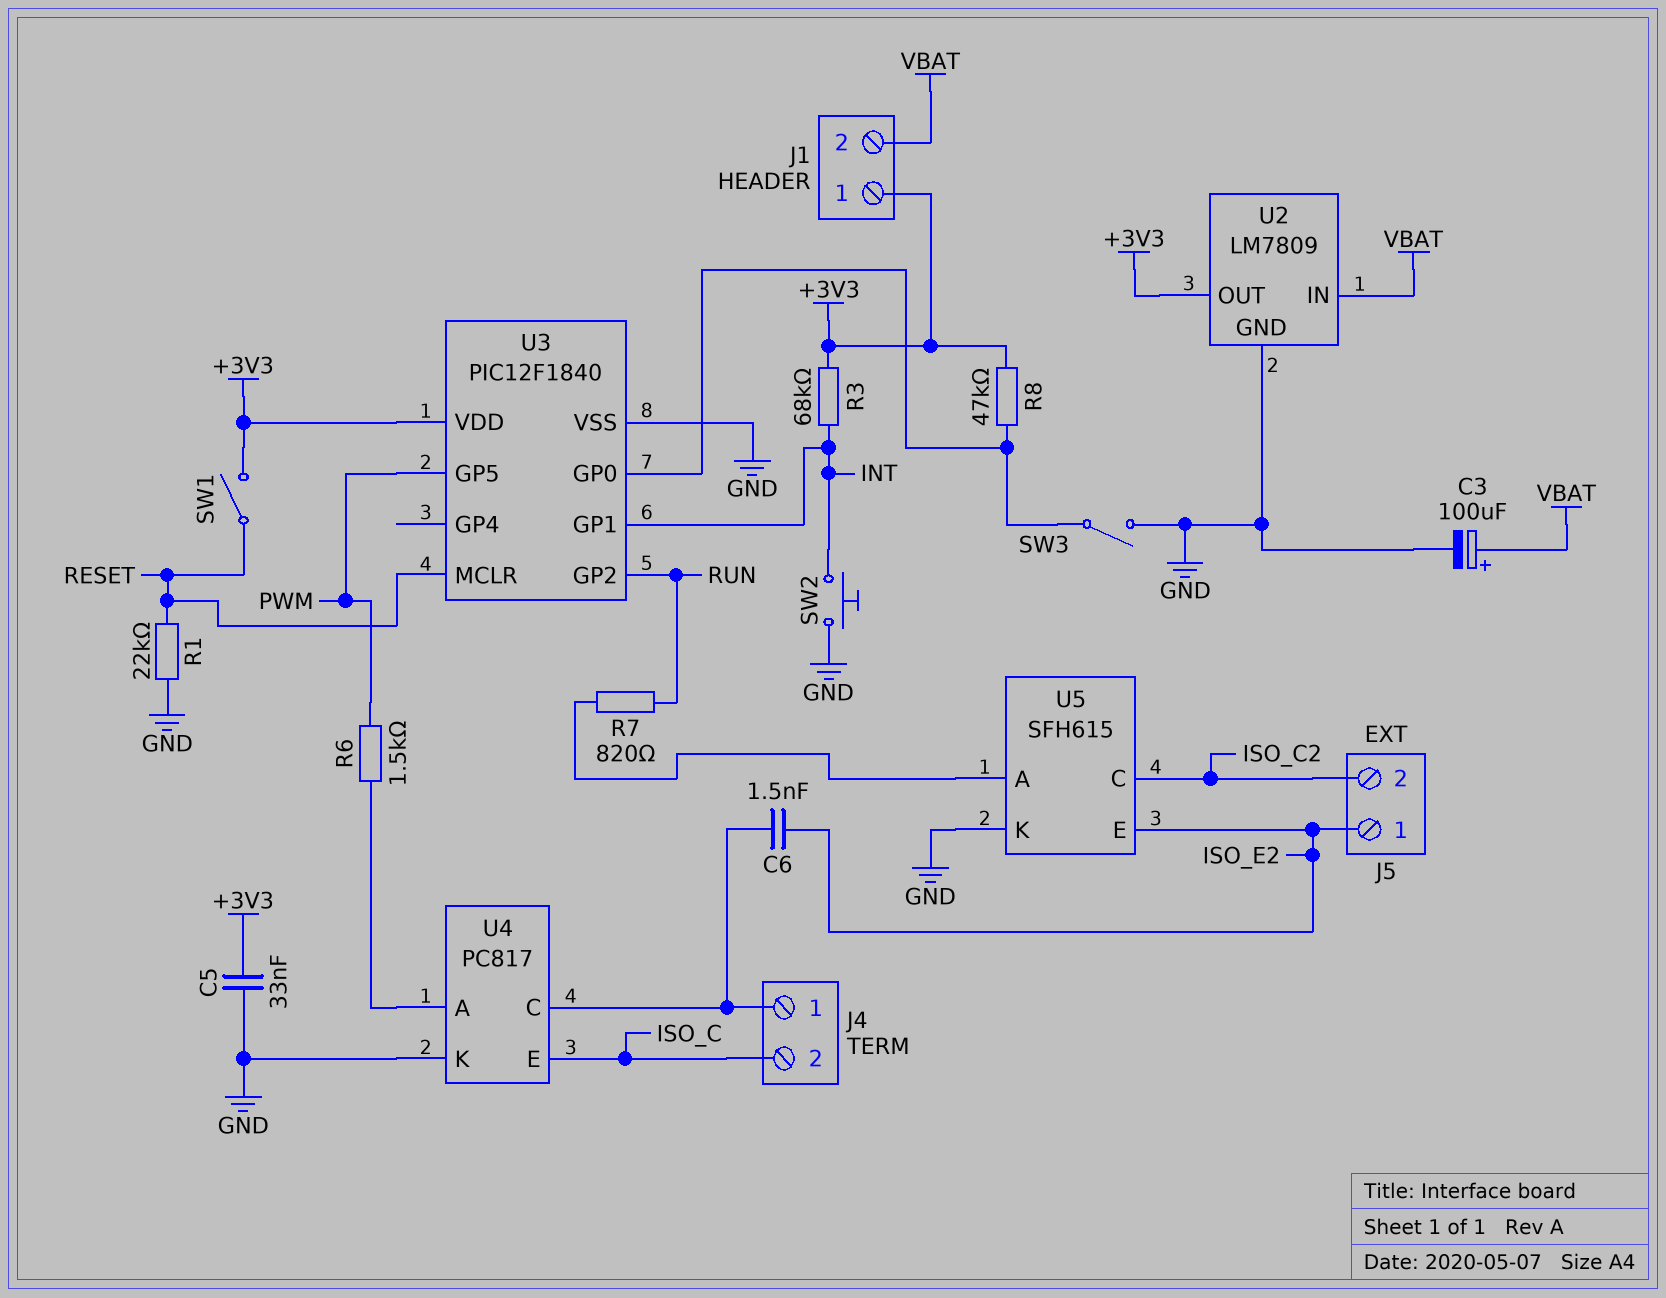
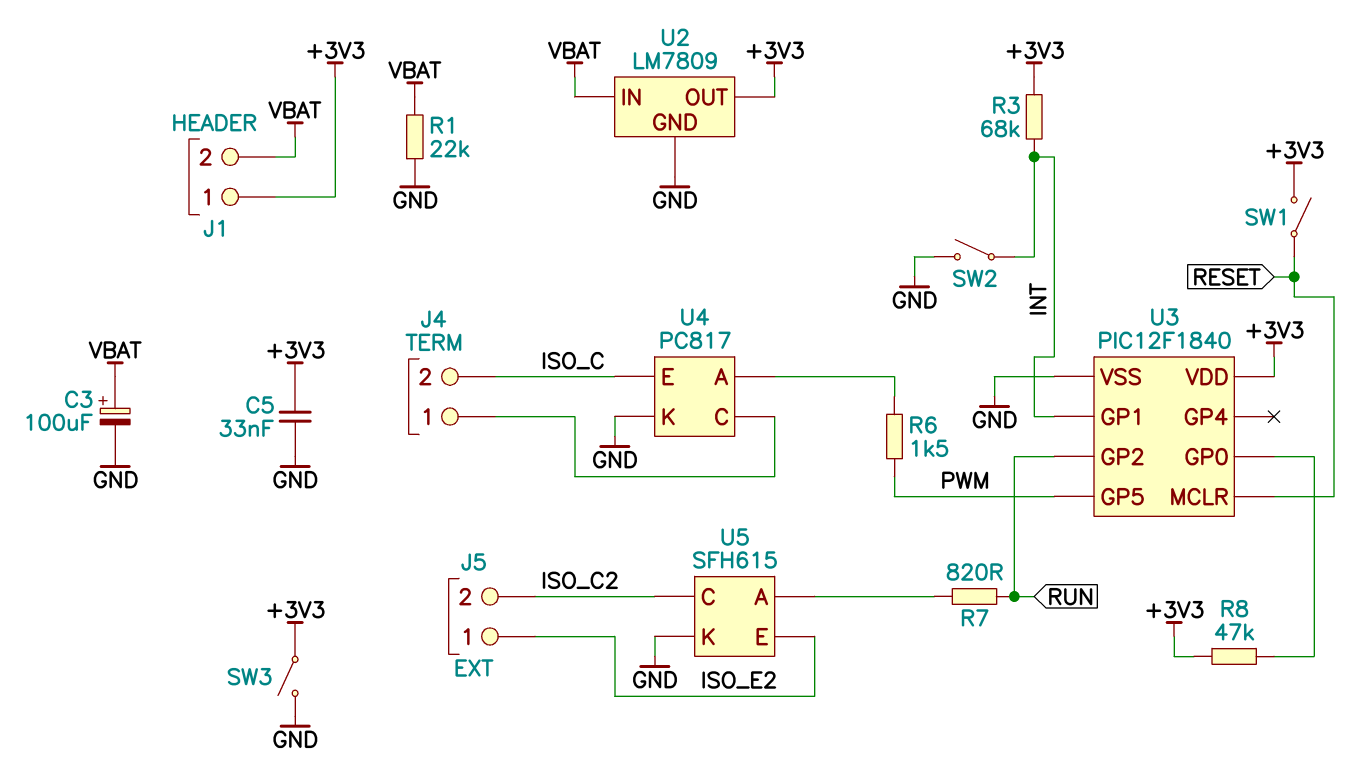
C6: 1.5nF (ISO_E2, J4/1) -> none
R1: 22k (GND, RESET) -> 22k (GND, VBAT)
SW2: button (GND, INT) -> switch (GND, INT)
SW3: switch (GND, U3/GP0) -> switch (+3V3, GND)

